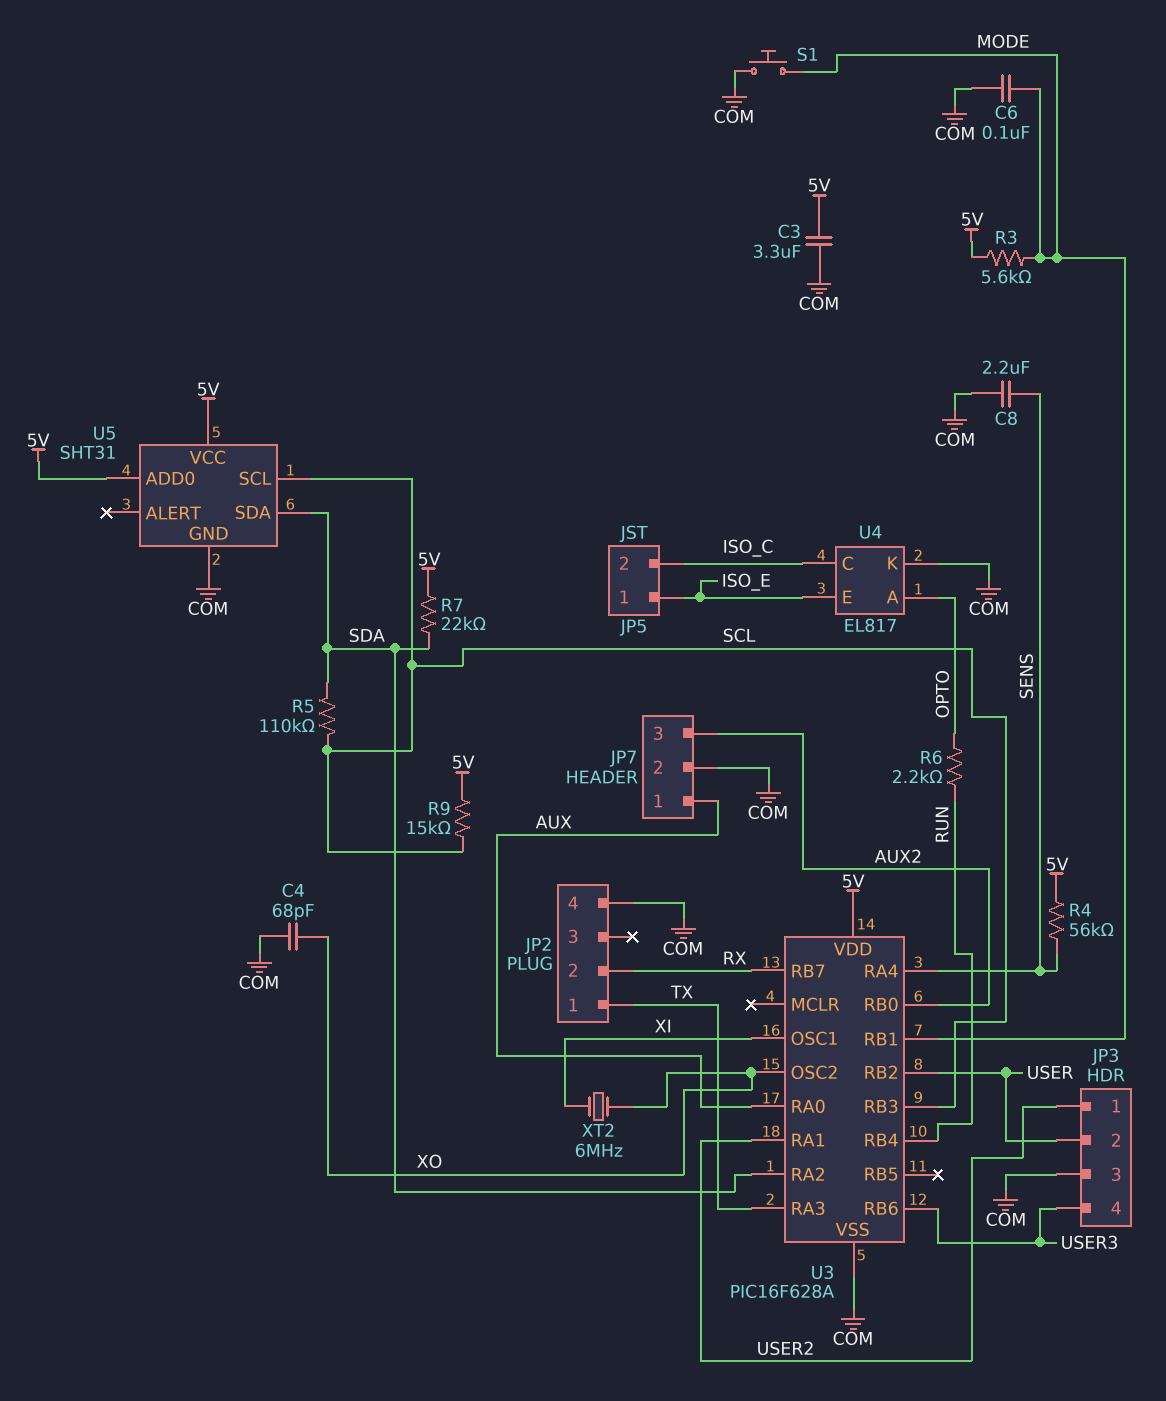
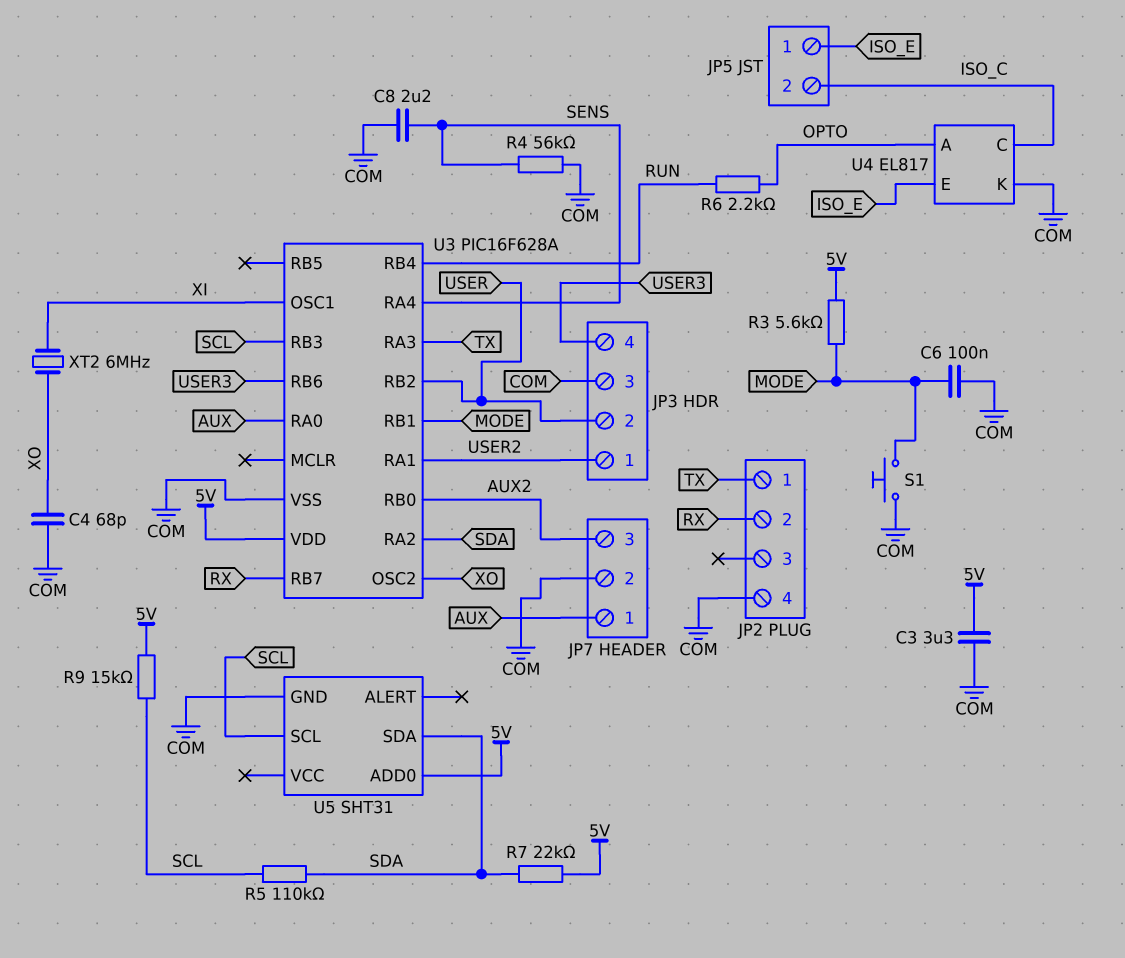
R4: 56k (5V, SENS) -> 56k (COM, SENS)
U5 pin VCC: 5V -> none

